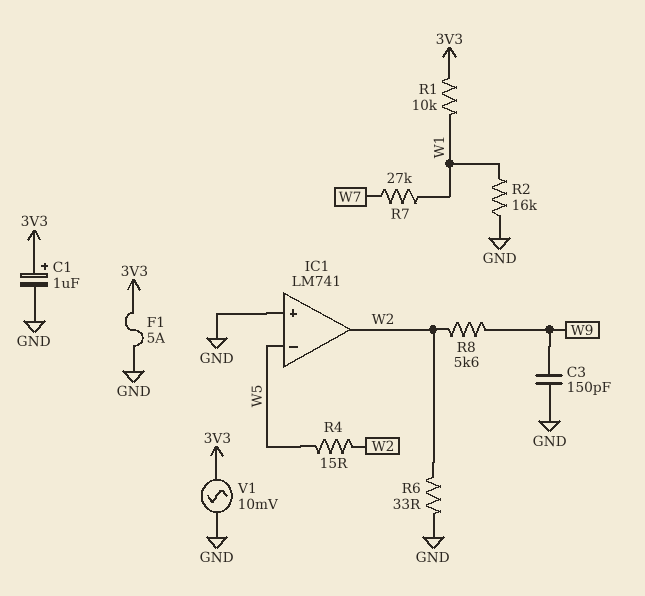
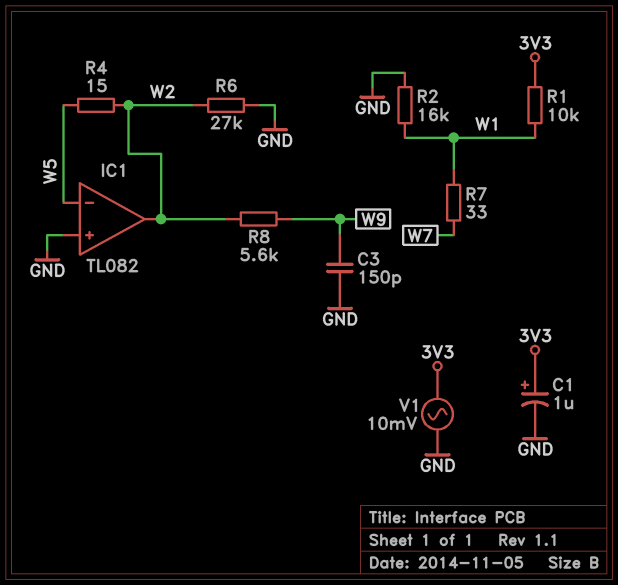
F1: 5A (3V3, GND) -> none
IC1: LM741 -> TL082
R6: 33 (GND, W2) -> 27k (GND, W2)
R7: 27k (W1, W7) -> 33 (W1, W7)

